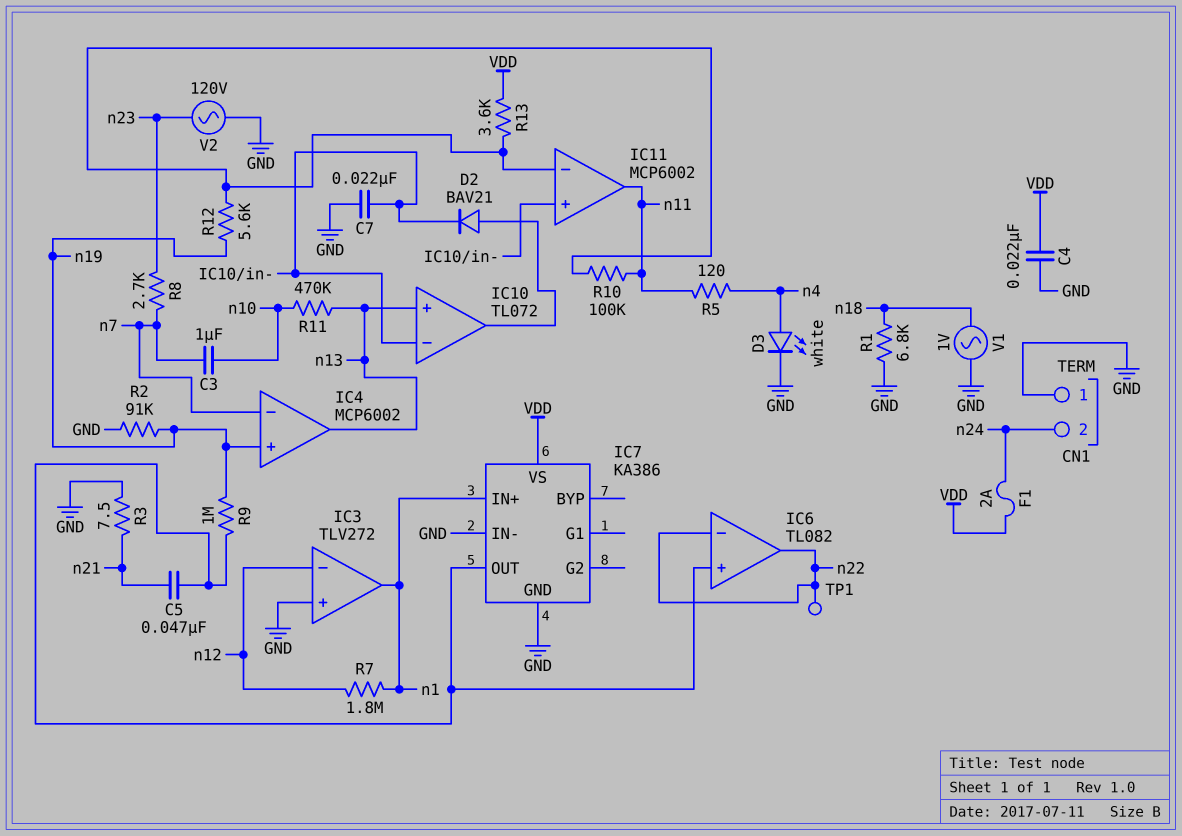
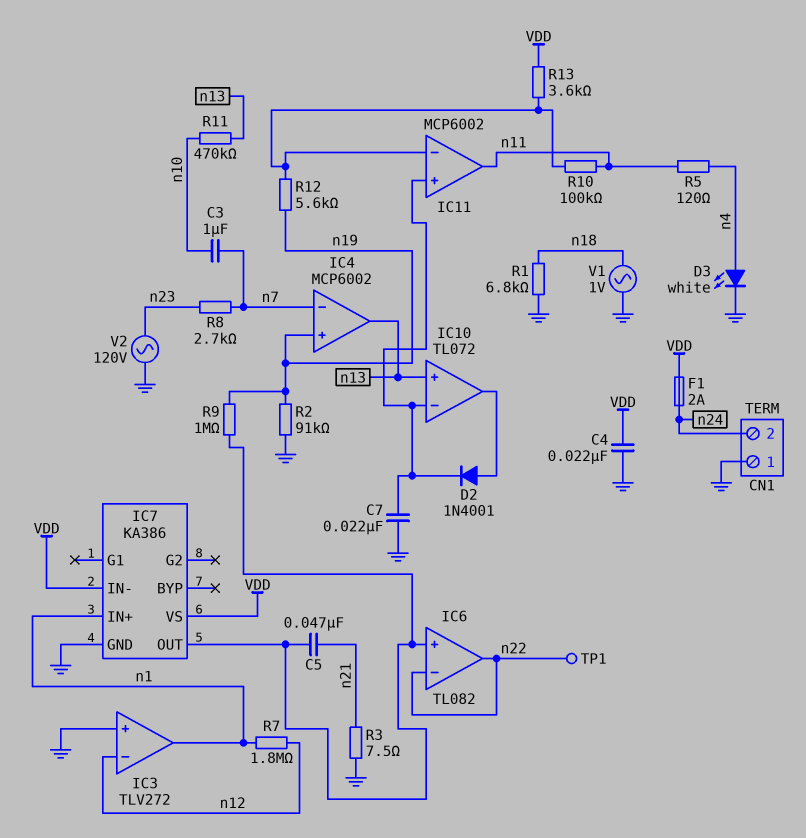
D2: diode BAV21 (A IC10/out, K IC10/in-) -> diode 1N4001 (A IC10/out, K IC10/in-)
IC7 pin IN-: GND -> VDD

